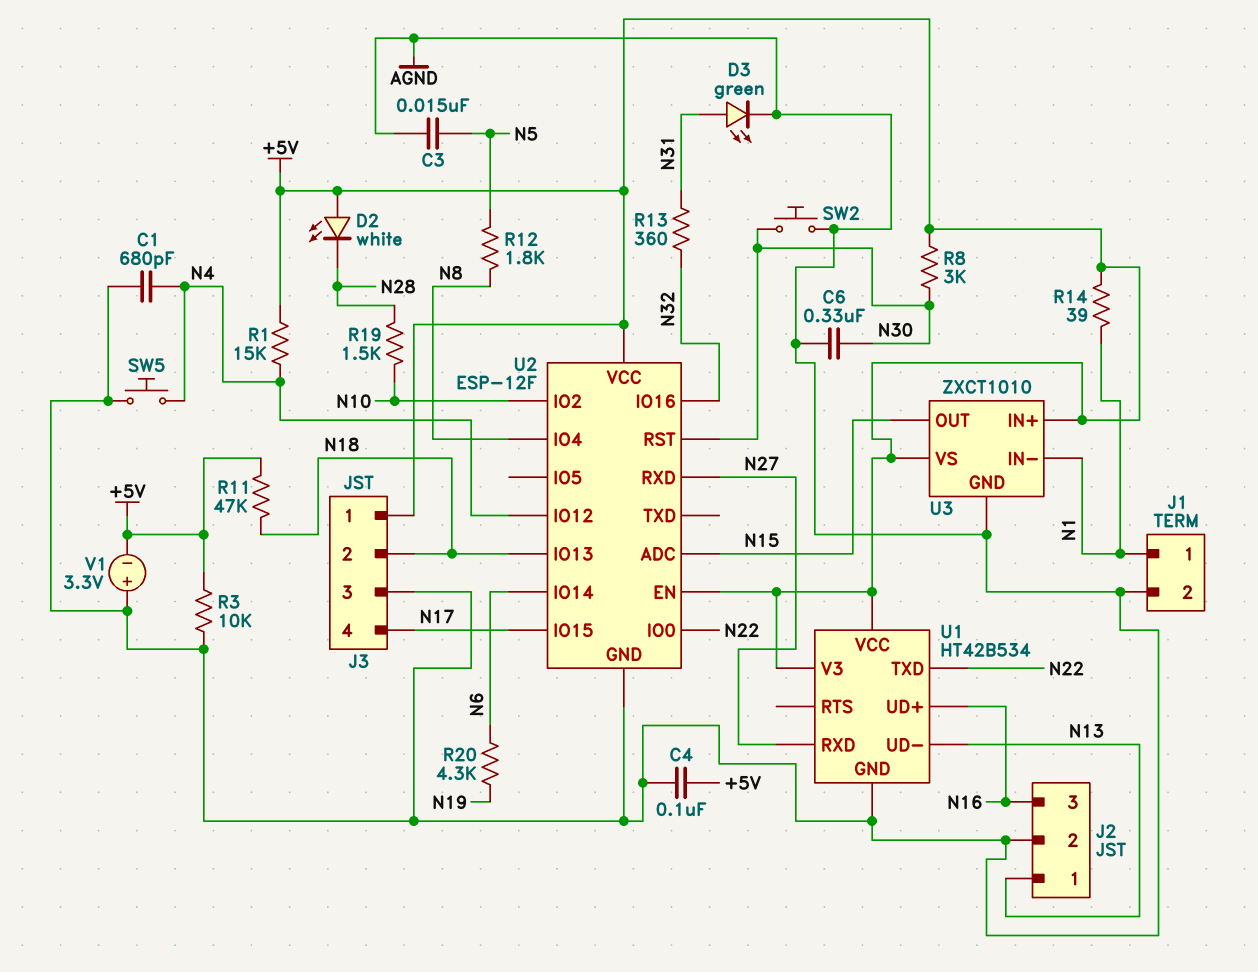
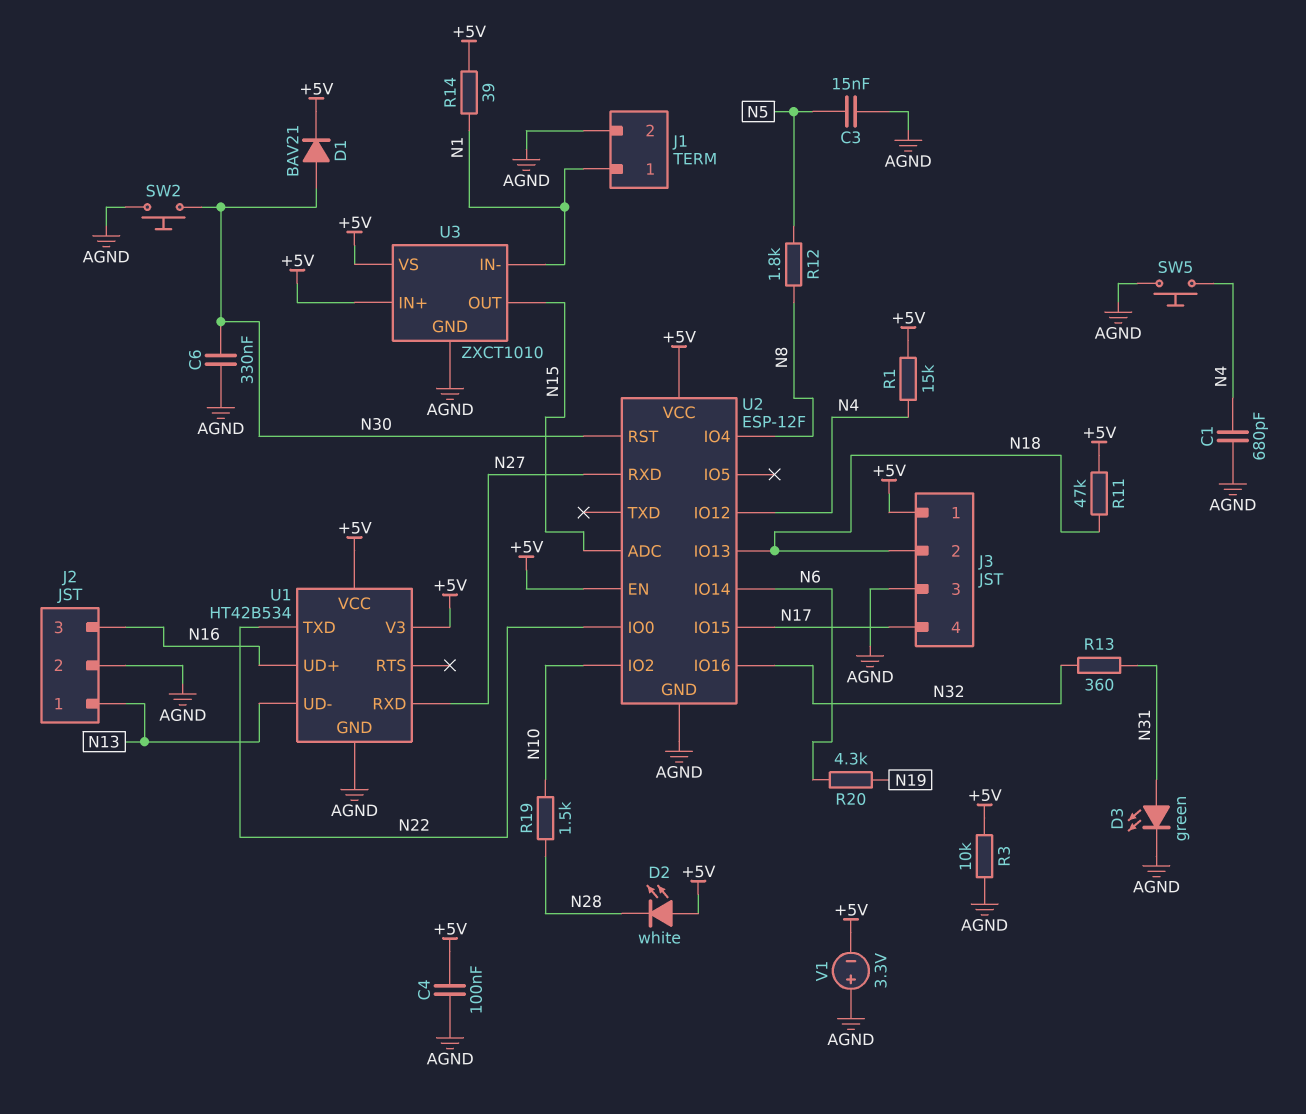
D1: none -> diode BAV21 (A N30, K +5V)
R8: 3k (+5V, N30) -> none

